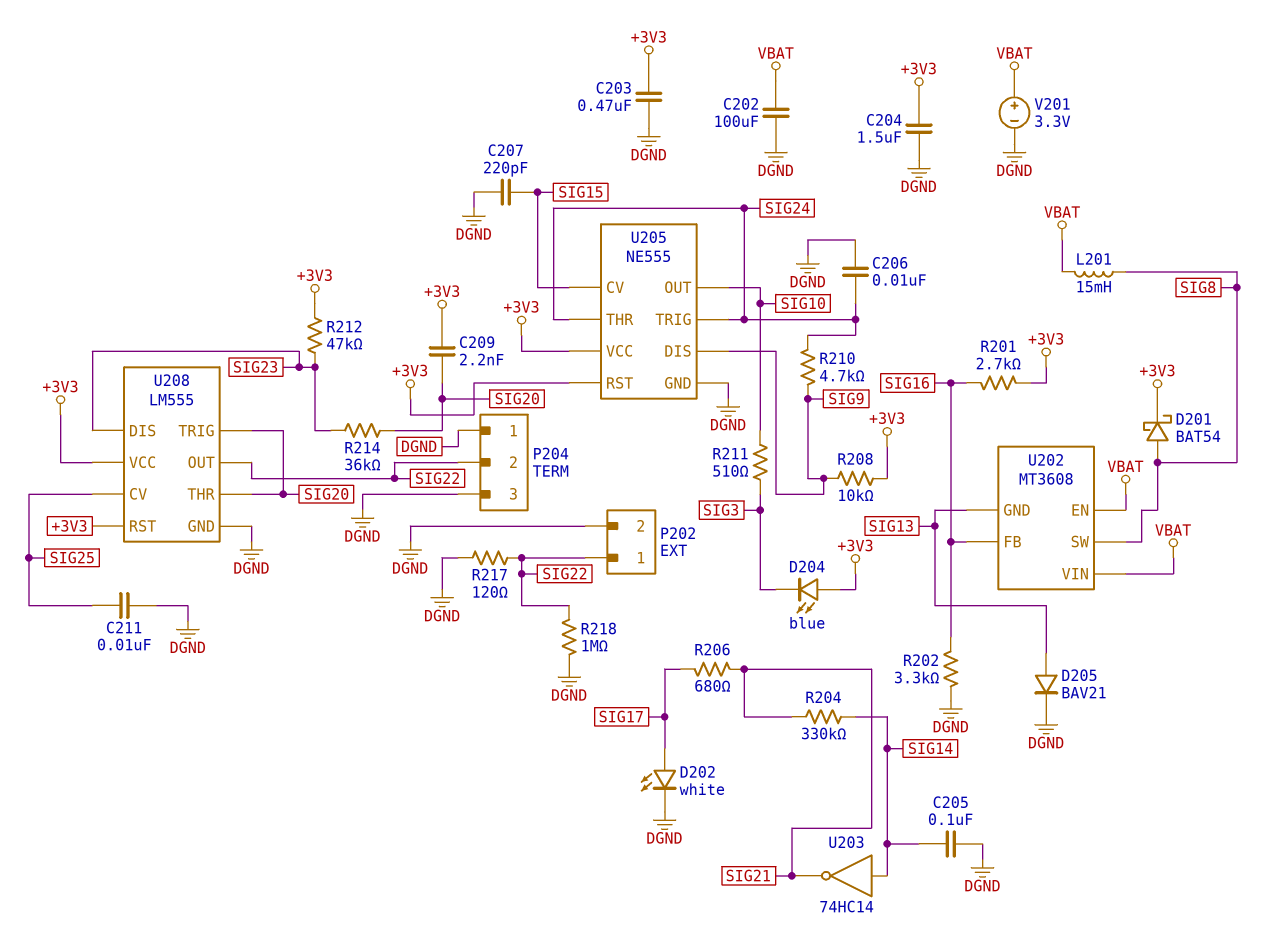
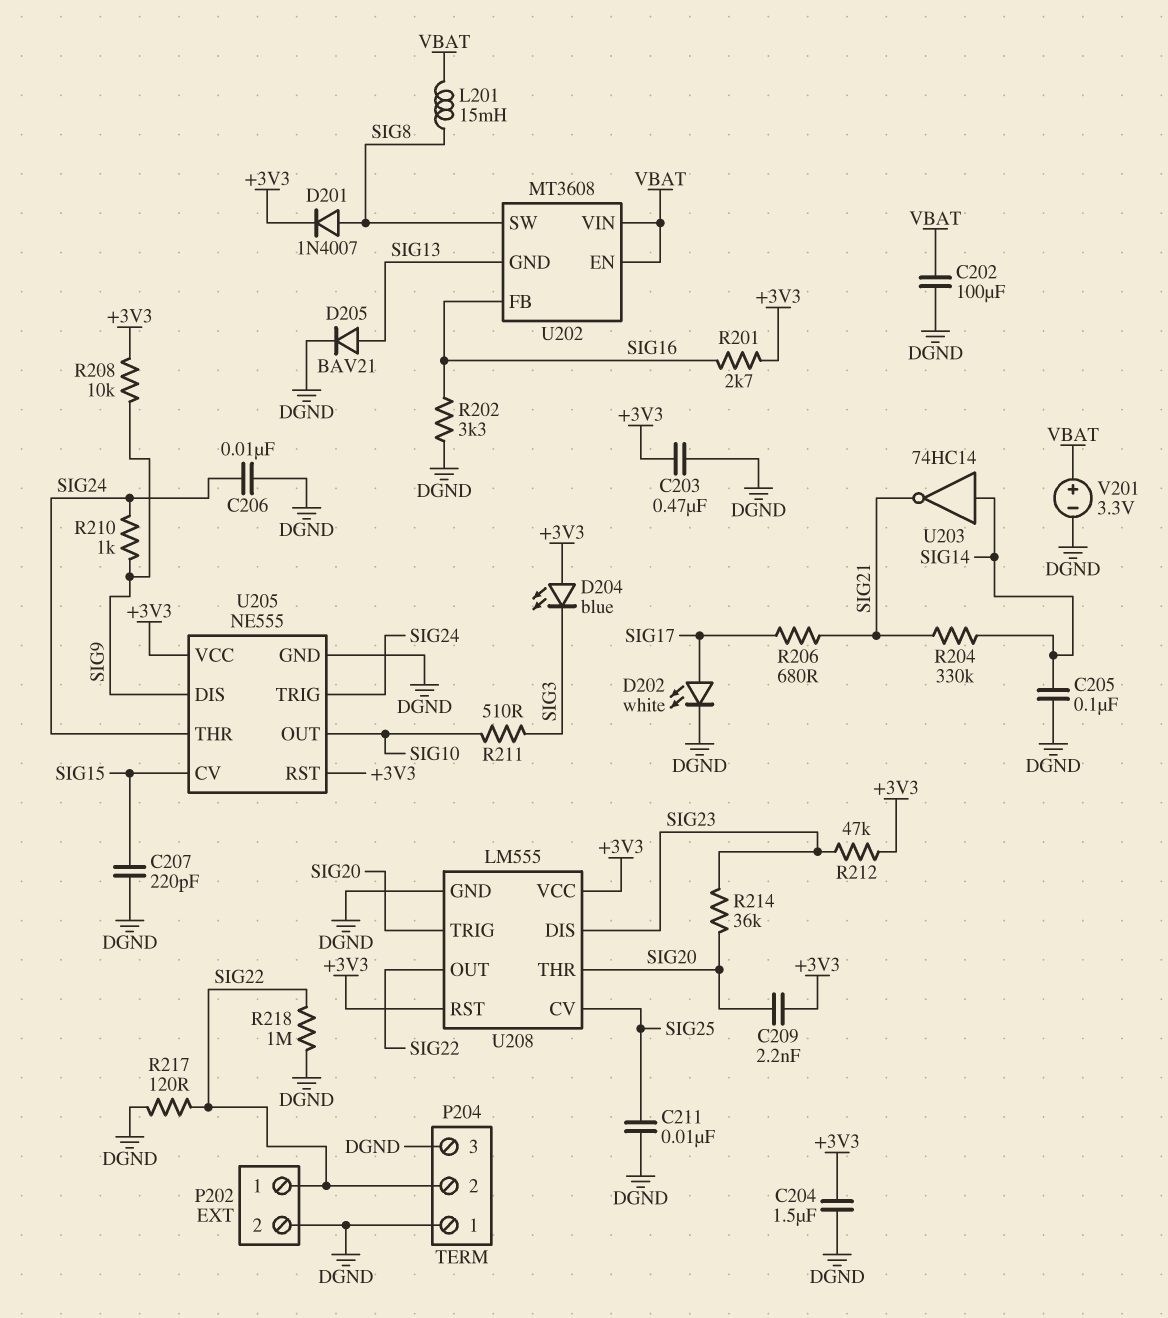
D201: schottky BAT54 (A SIG8, K +3V3) -> diode 1N4007 (A SIG8, K +3V3)
R210: 4.7k (SIG9, SIG24) -> 1k (SIG9, SIG24)

